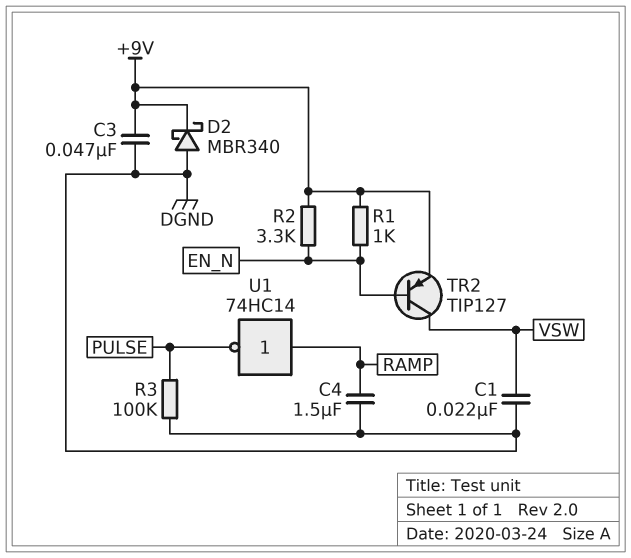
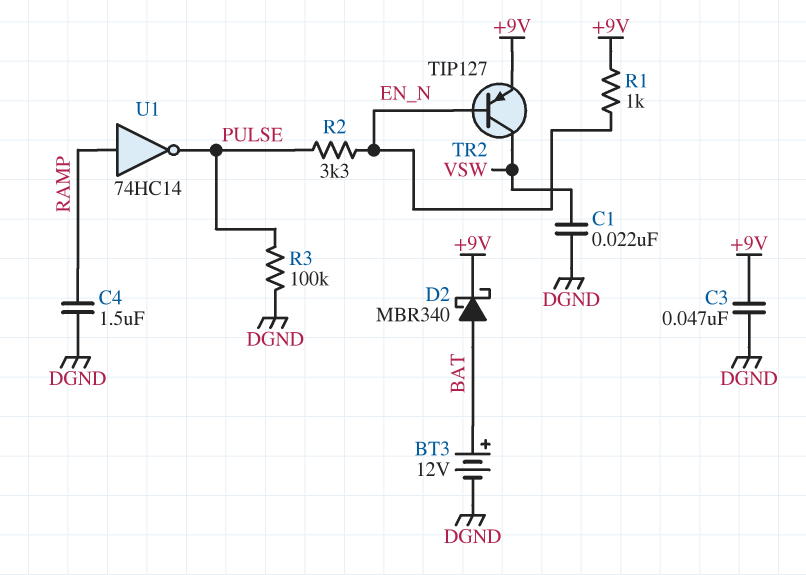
BT3: none -> 12V (plus BAT, minus DGND)
D2: schottky MBR340 (A DGND, K +9V) -> schottky MBR340 (A BAT, K +9V)
R2: 3.3k (+9V, EN_N) -> 3.3k (EN_N, PULSE)

